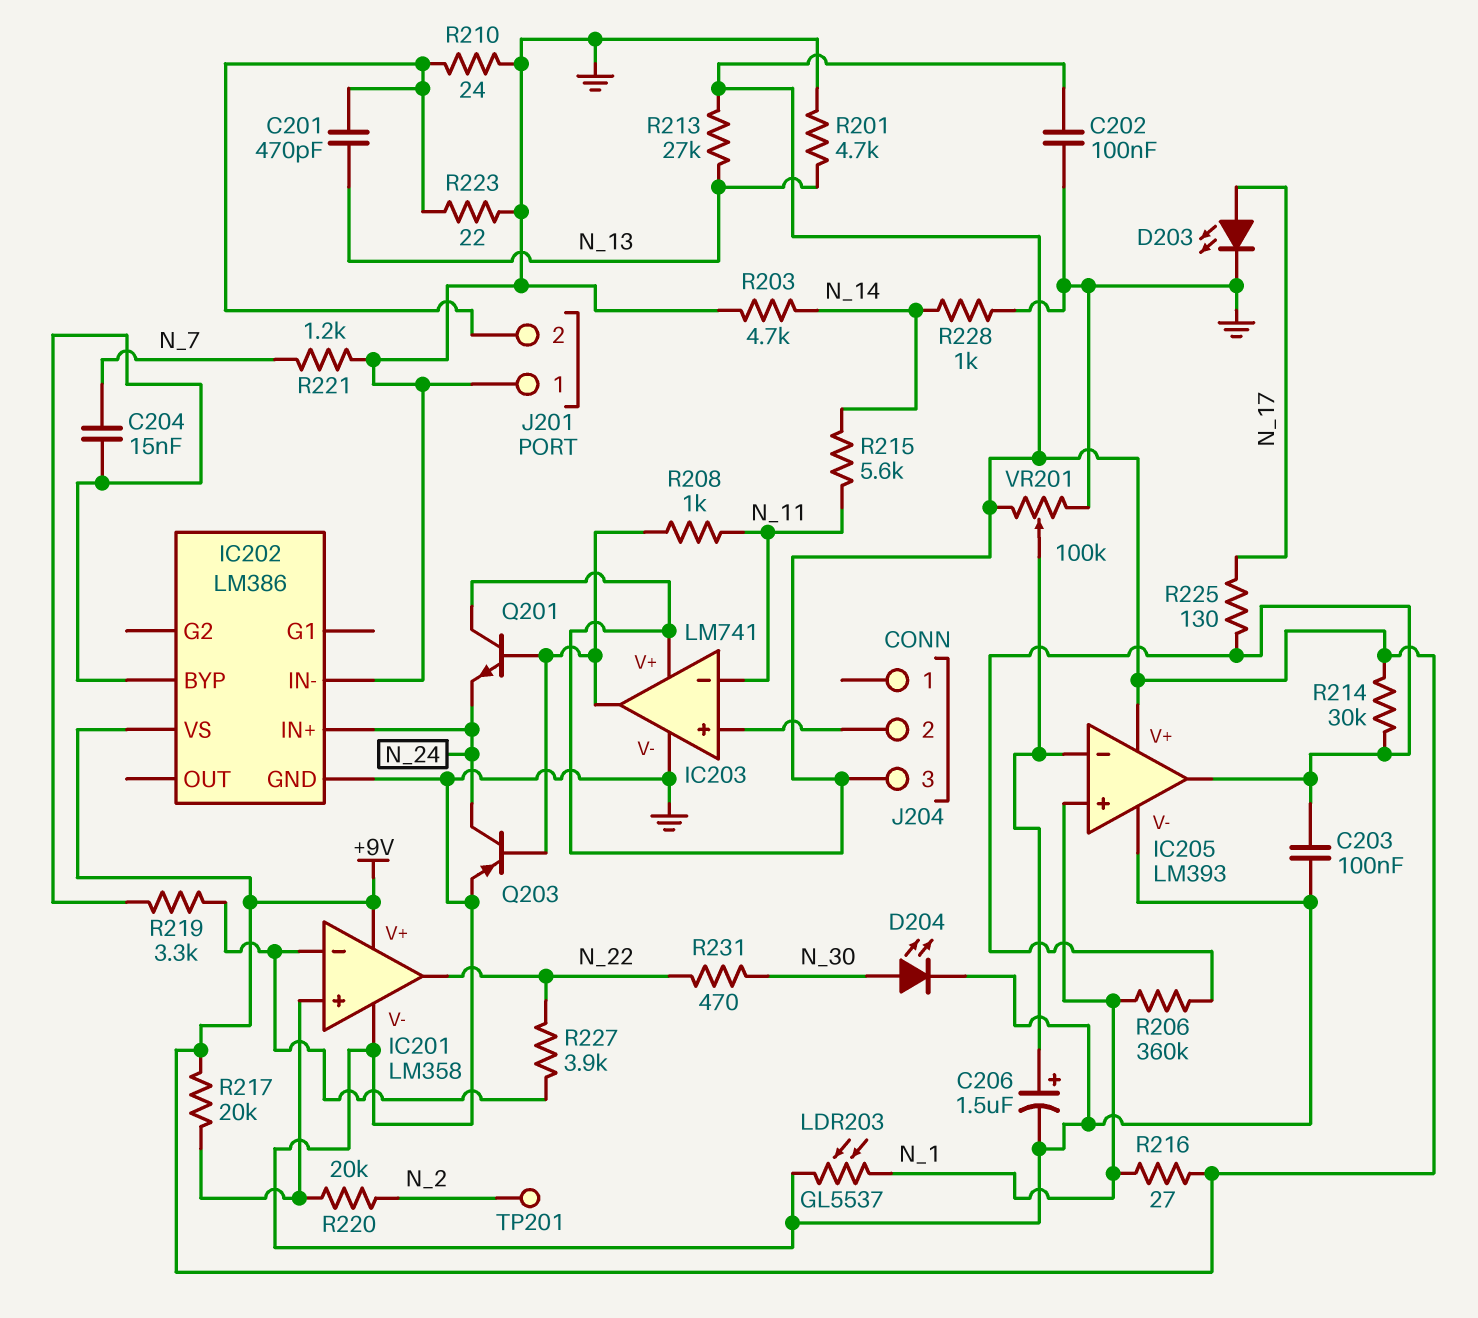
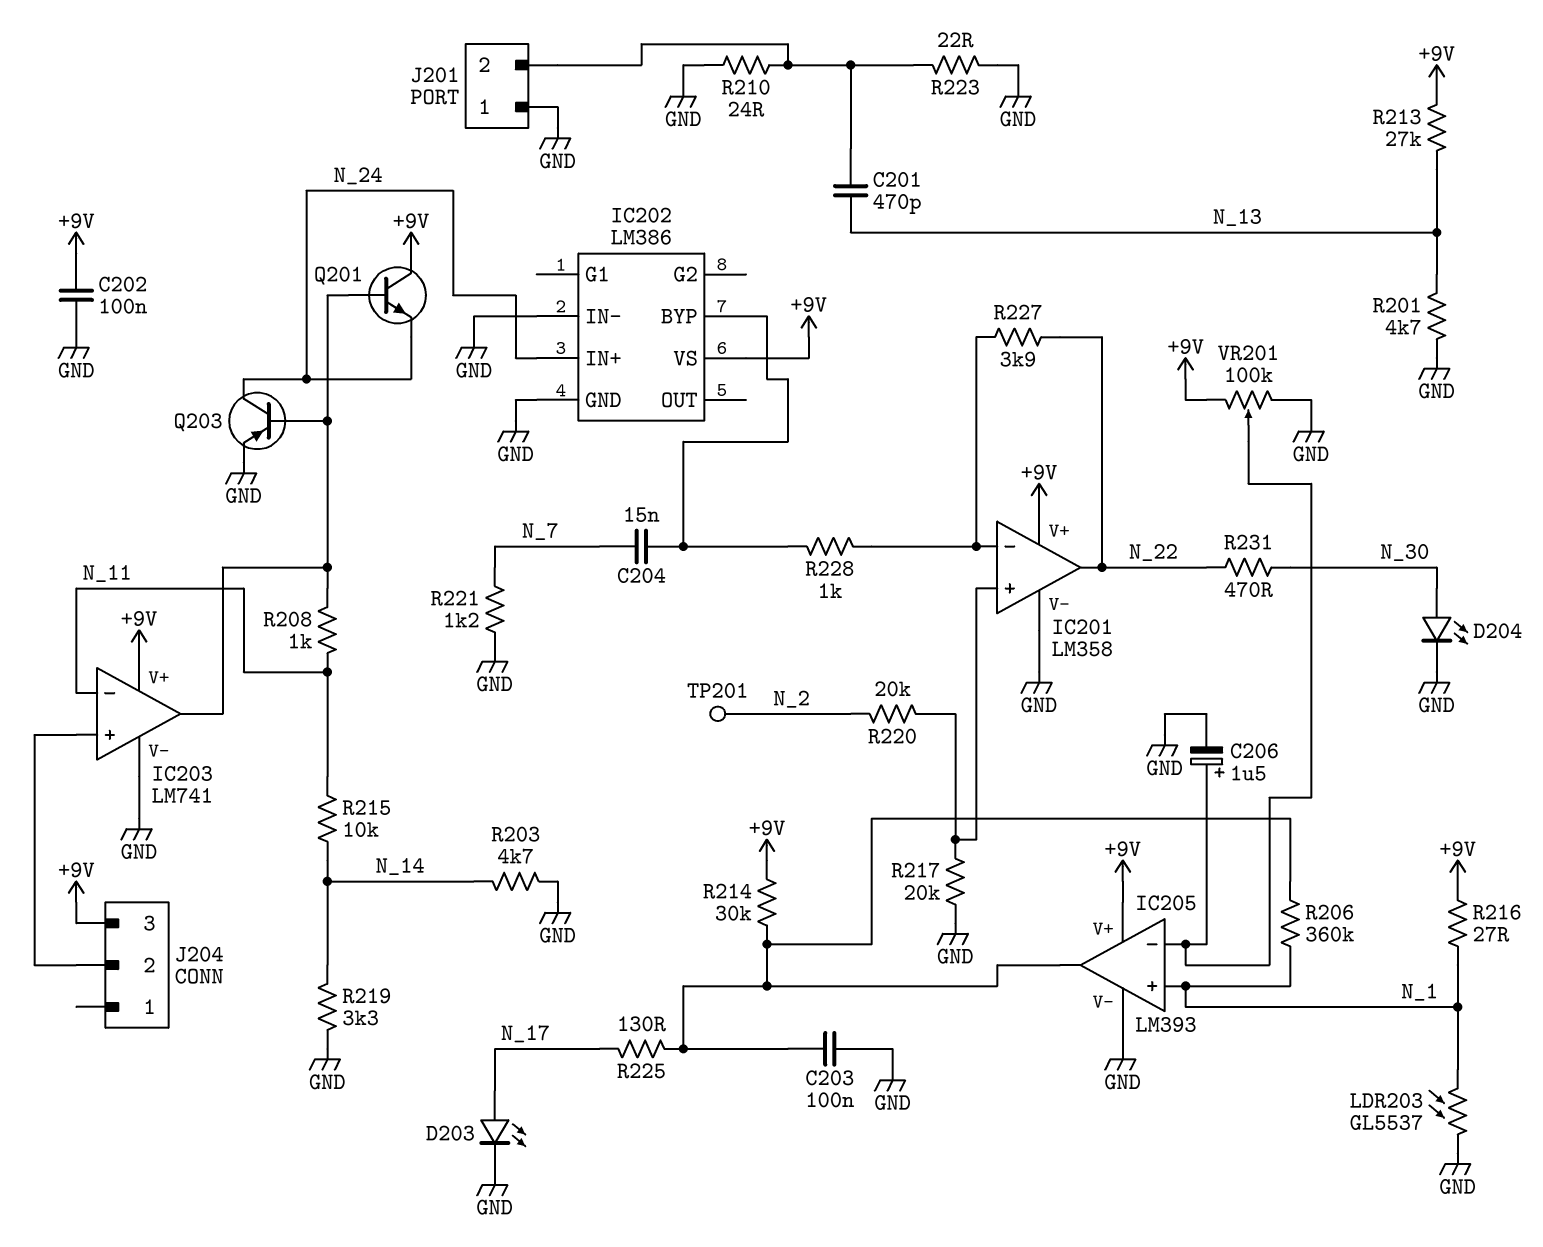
R215: 5.6k (N_11, N_14) -> 10k (N_11, N_14)
R217: 20k (+9V, IC201/in+) -> 20k (GND, IC201/in+)
R219: 3.3k (IC201/in-, IC202/BYP) -> 3.3k (GND, N_14)
R228: 1k (GND, N_14) -> 1k (IC201/in-, IC202/BYP)

